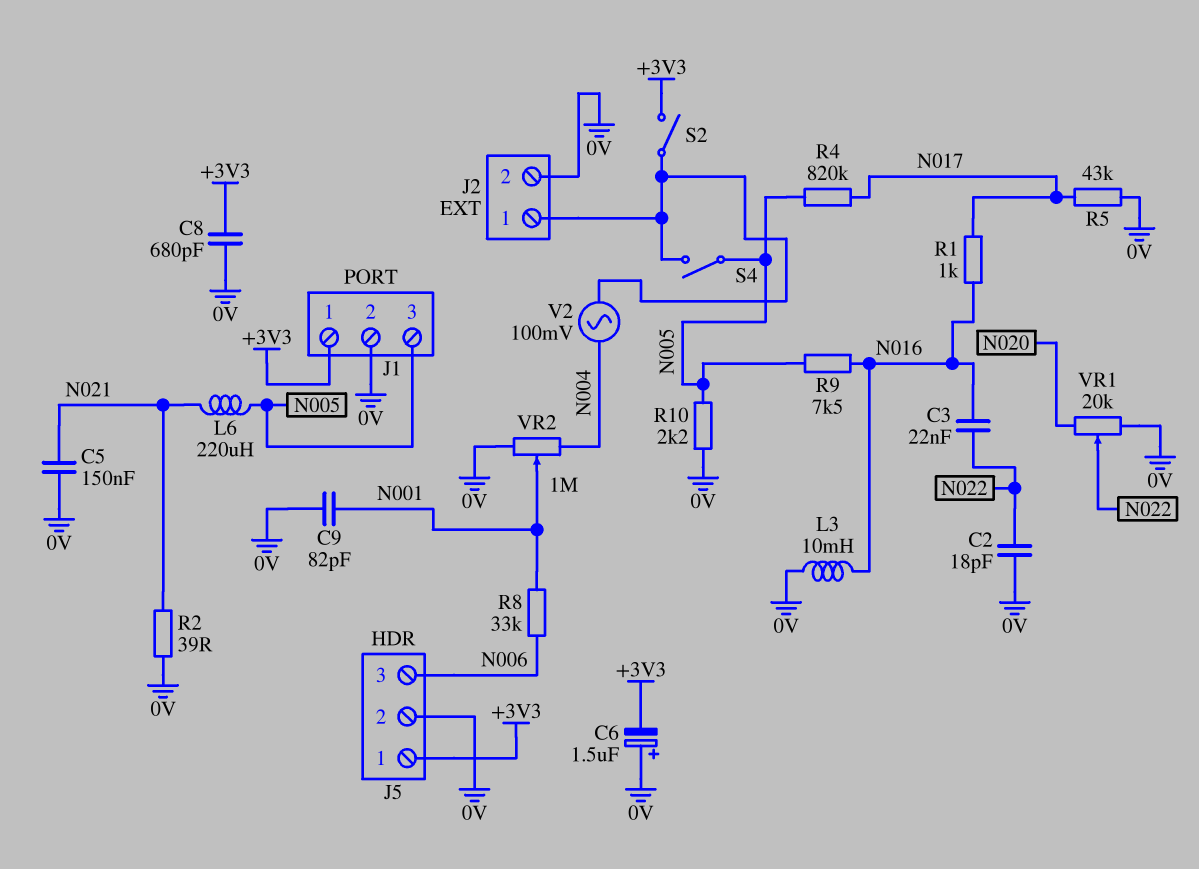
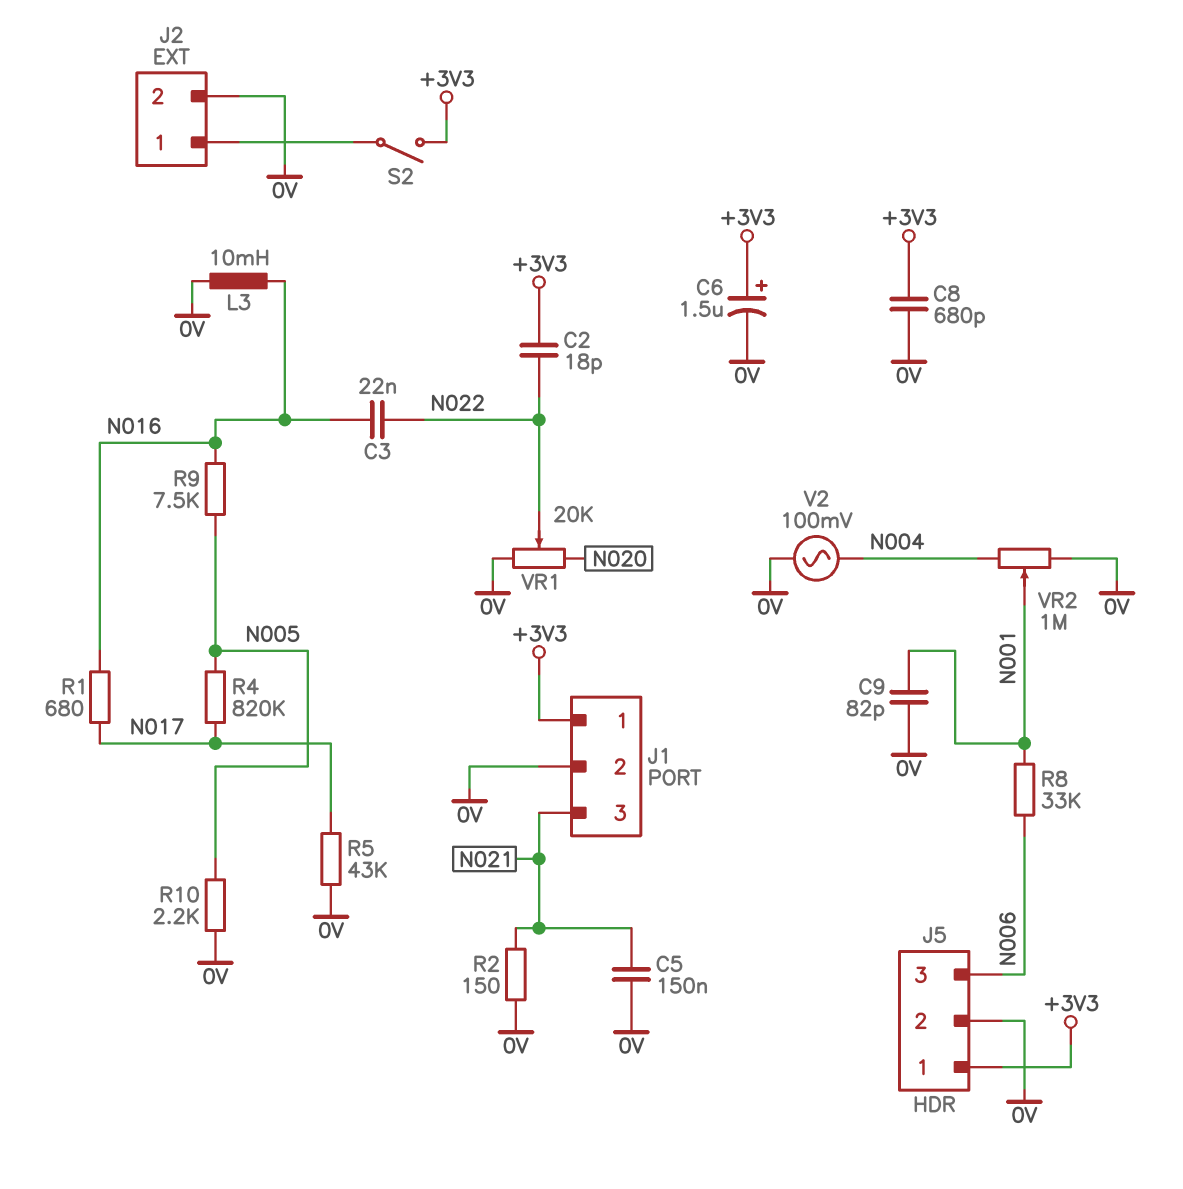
C2: 18pF (0V, N022) -> 18pF (+3V3, N022)
C6: 1.5uF (plus 0V, minus +3V3) -> 1.5uF (plus +3V3, minus 0V)
J1 pin 3: N005 -> N021
L6: 220uH (N005, N021) -> none
R1: 1k (N016, N017) -> 680 (N016, N017)
R2: 39 (0V, N021) -> 150 (0V, N021)
S4: switch (J2/1, N005) -> none
V2: AC 100mV (J2/1, N004) -> AC 100mV (0V, N004)

